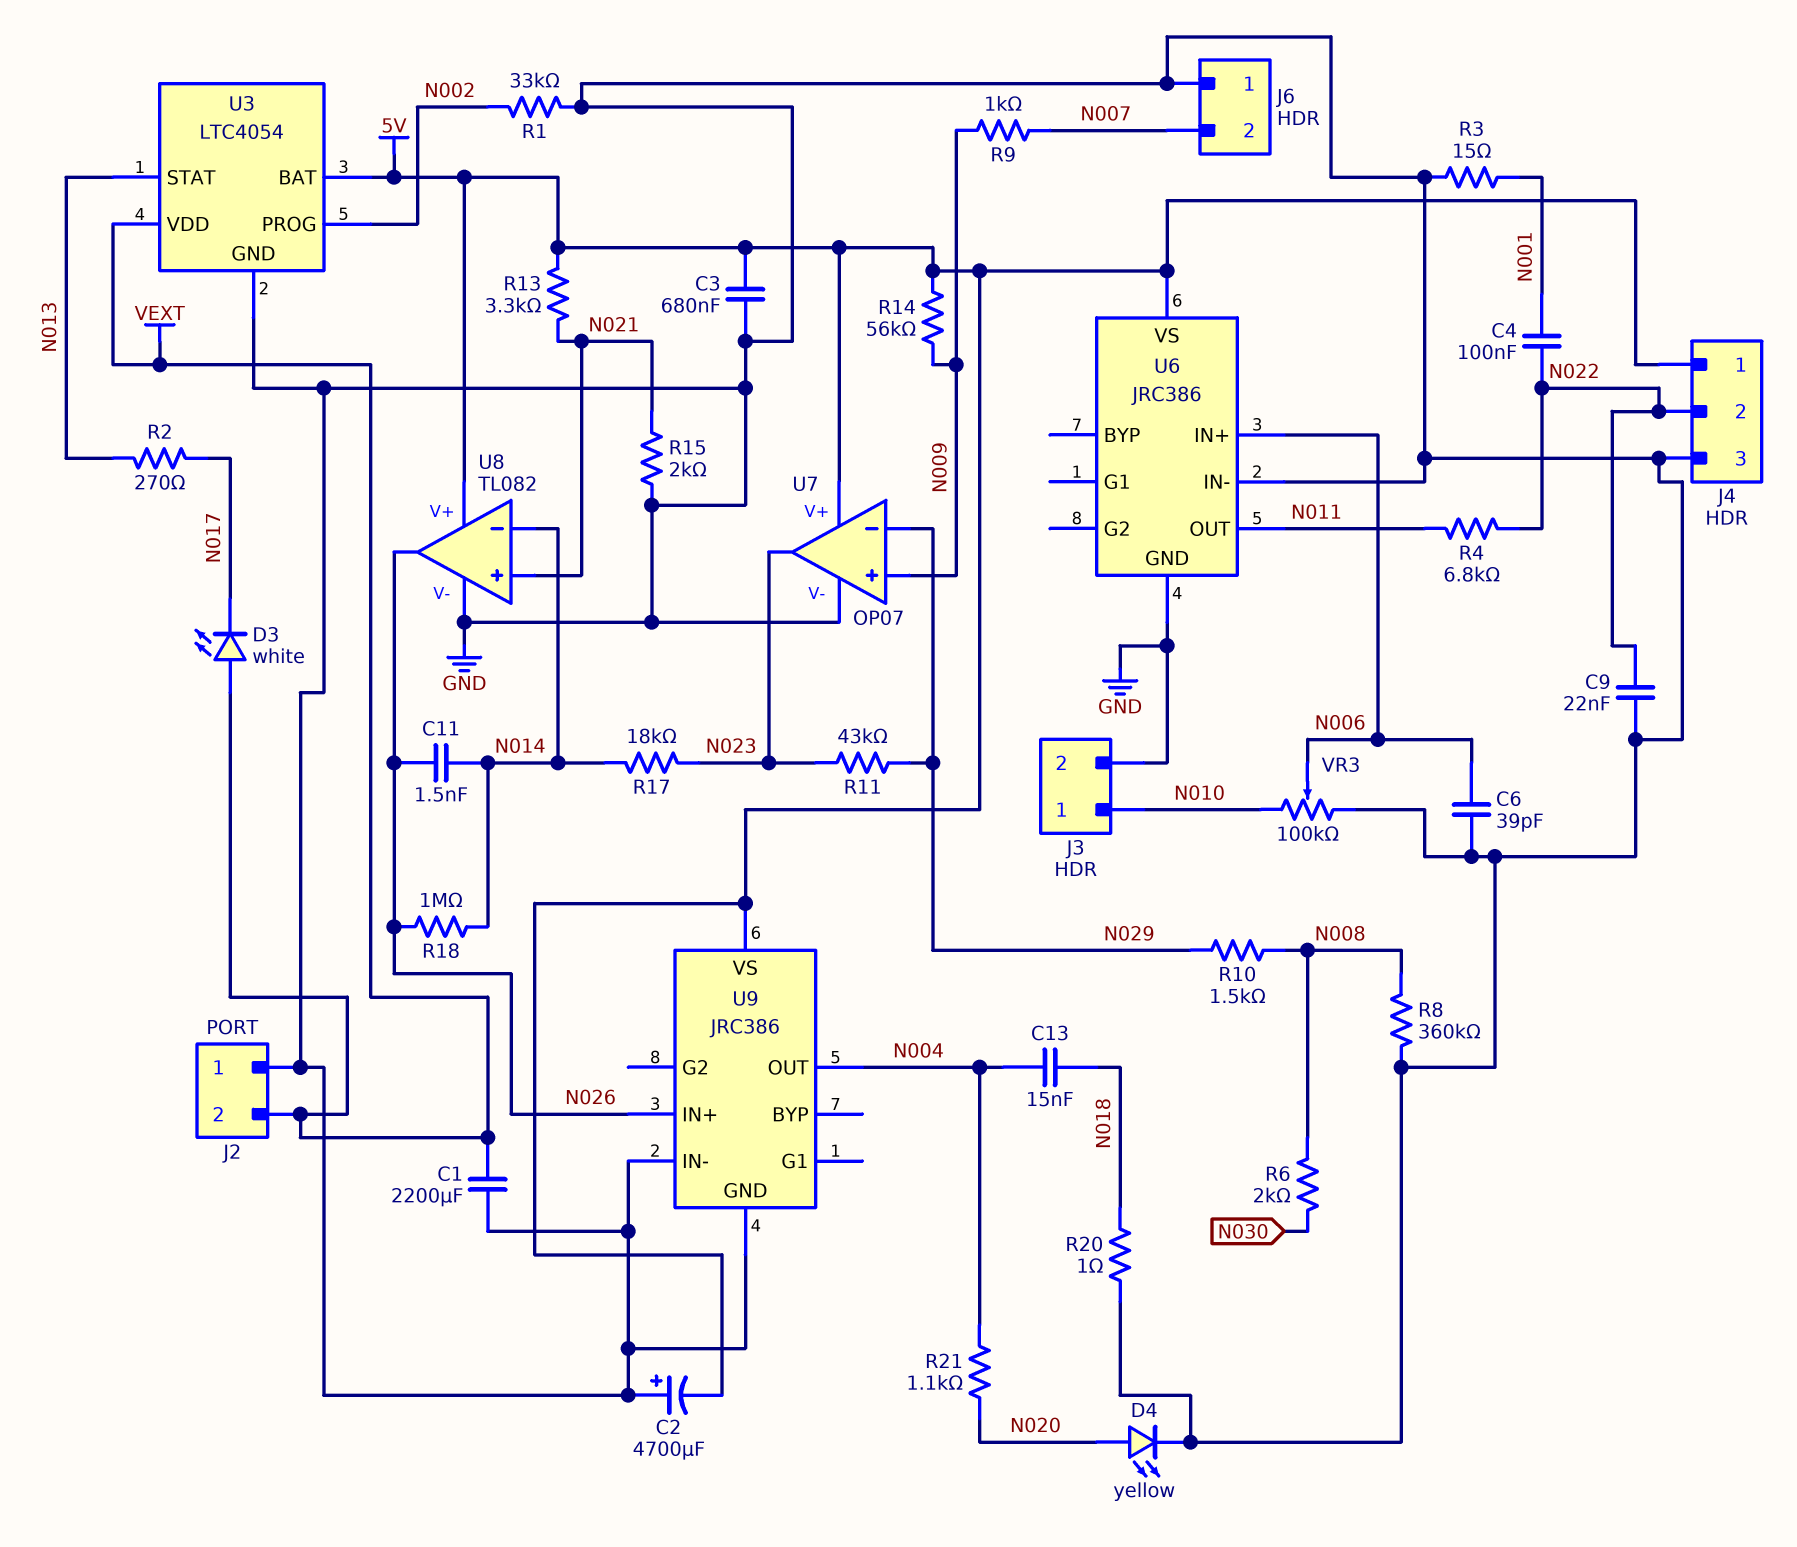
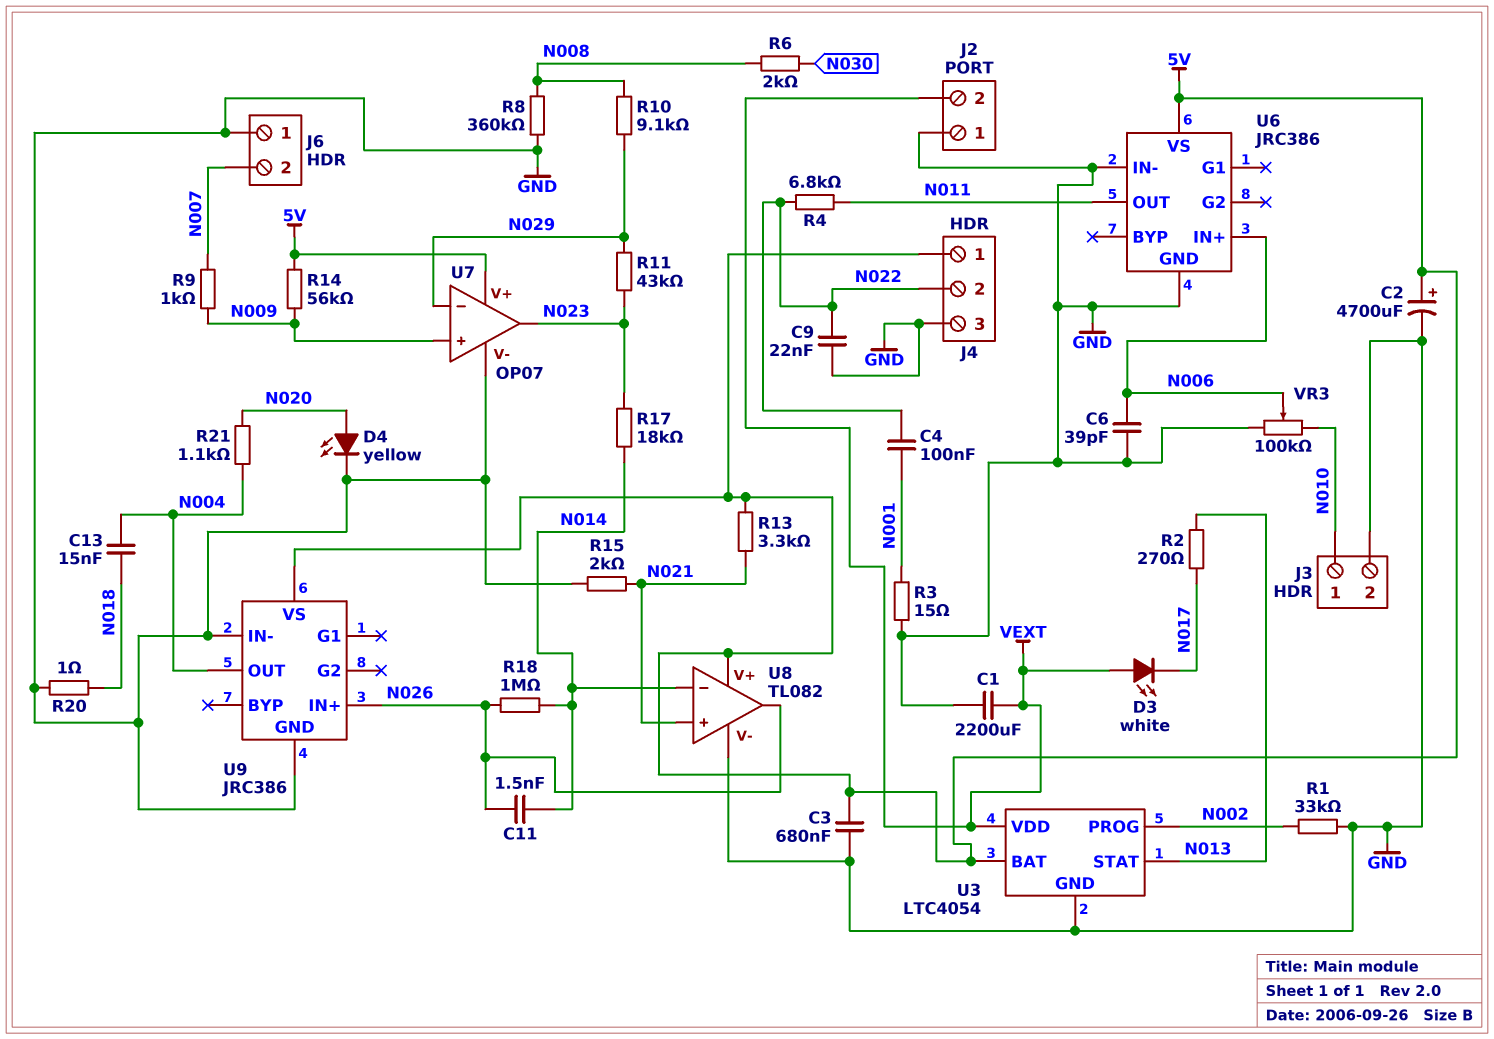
C2: 4700uF (plus GND, minus 5V) -> 4700uF (plus 5V, minus GND)
R10: 1.5k (N008, N029) -> 9.1k (N008, N029)

